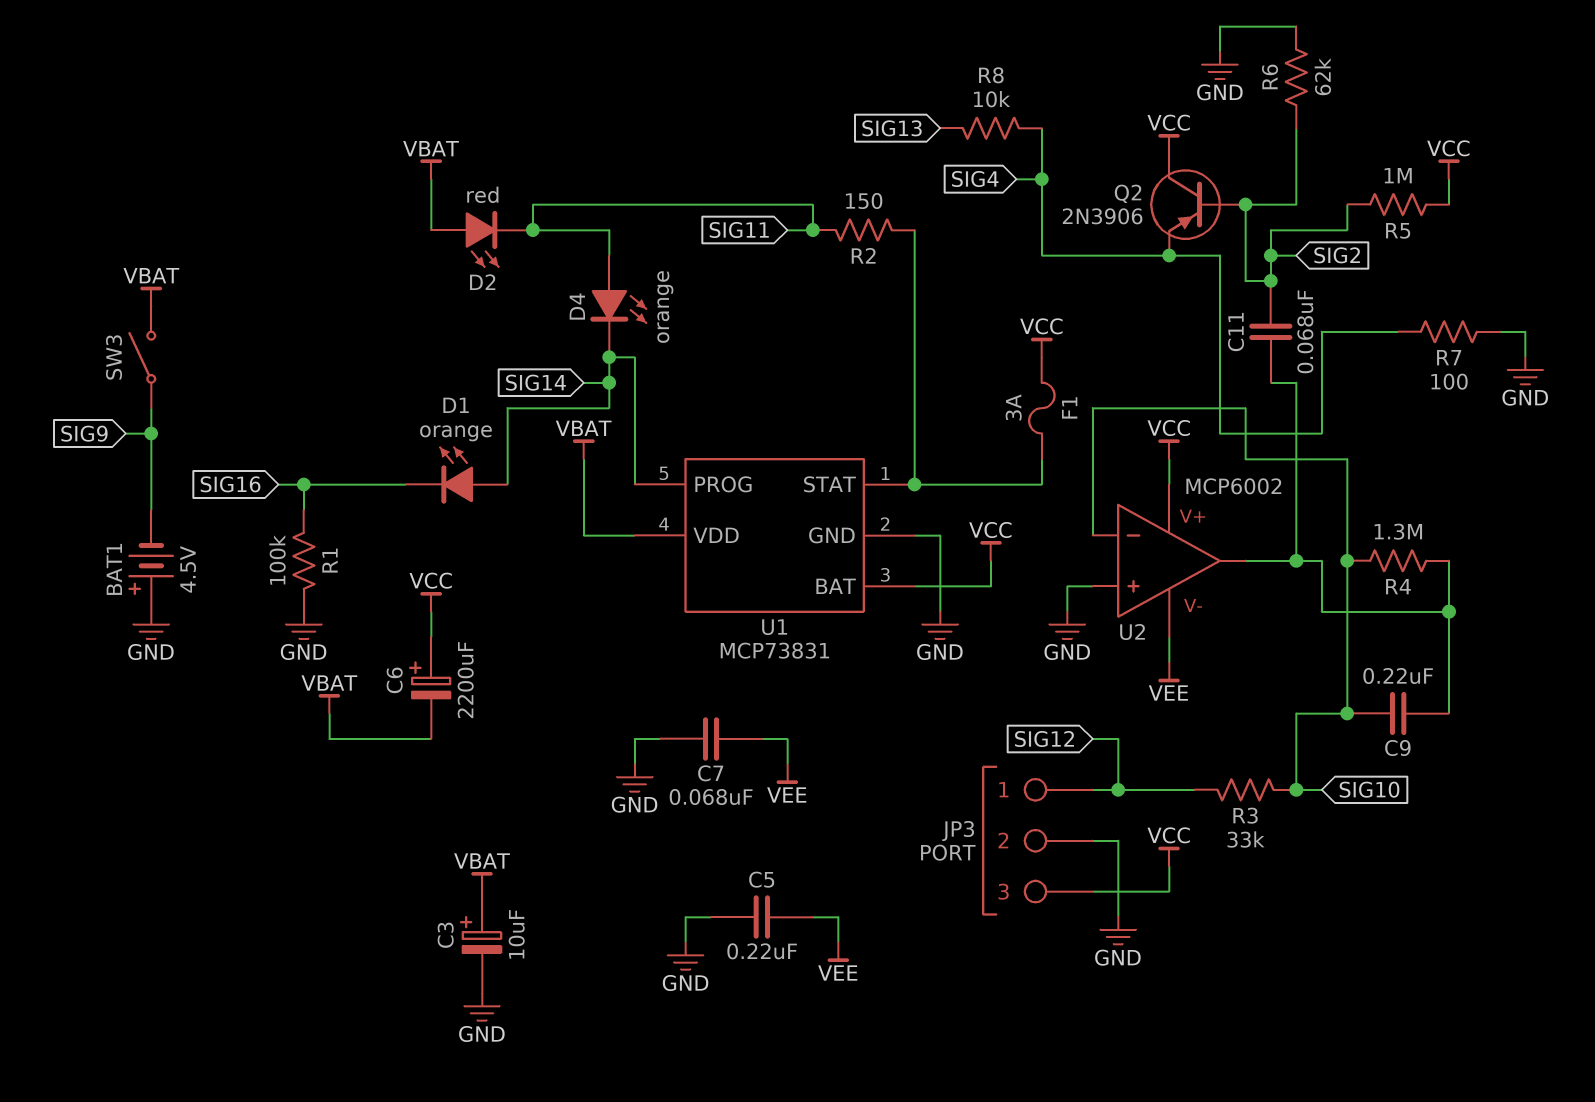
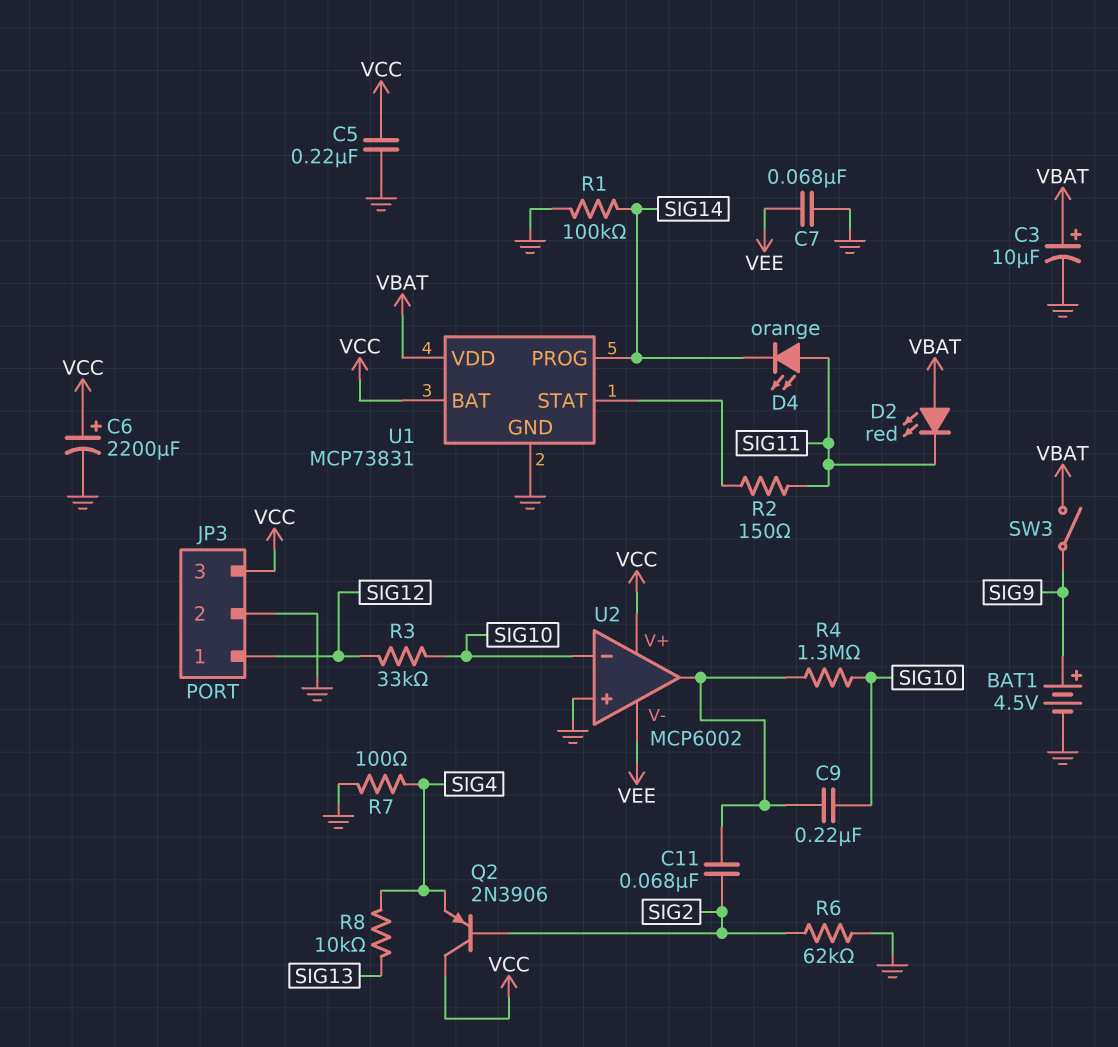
BAT1: 4.5V (plus GND, minus SIG9) -> 4.5V (plus SIG9, minus GND)
C5: 220nF (GND, VEE) -> 220nF (GND, VCC)
C6: 2200uF (plus VCC, minus VBAT) -> 2200uF (plus VCC, minus GND)
D1: LED orange (A SIG14, K SIG16) -> none
F1: 3A (U1/STAT, VCC) -> none
R1: 100k (GND, SIG16) -> 100k (GND, SIG14)
R5: 1M (SIG2, VCC) -> none

